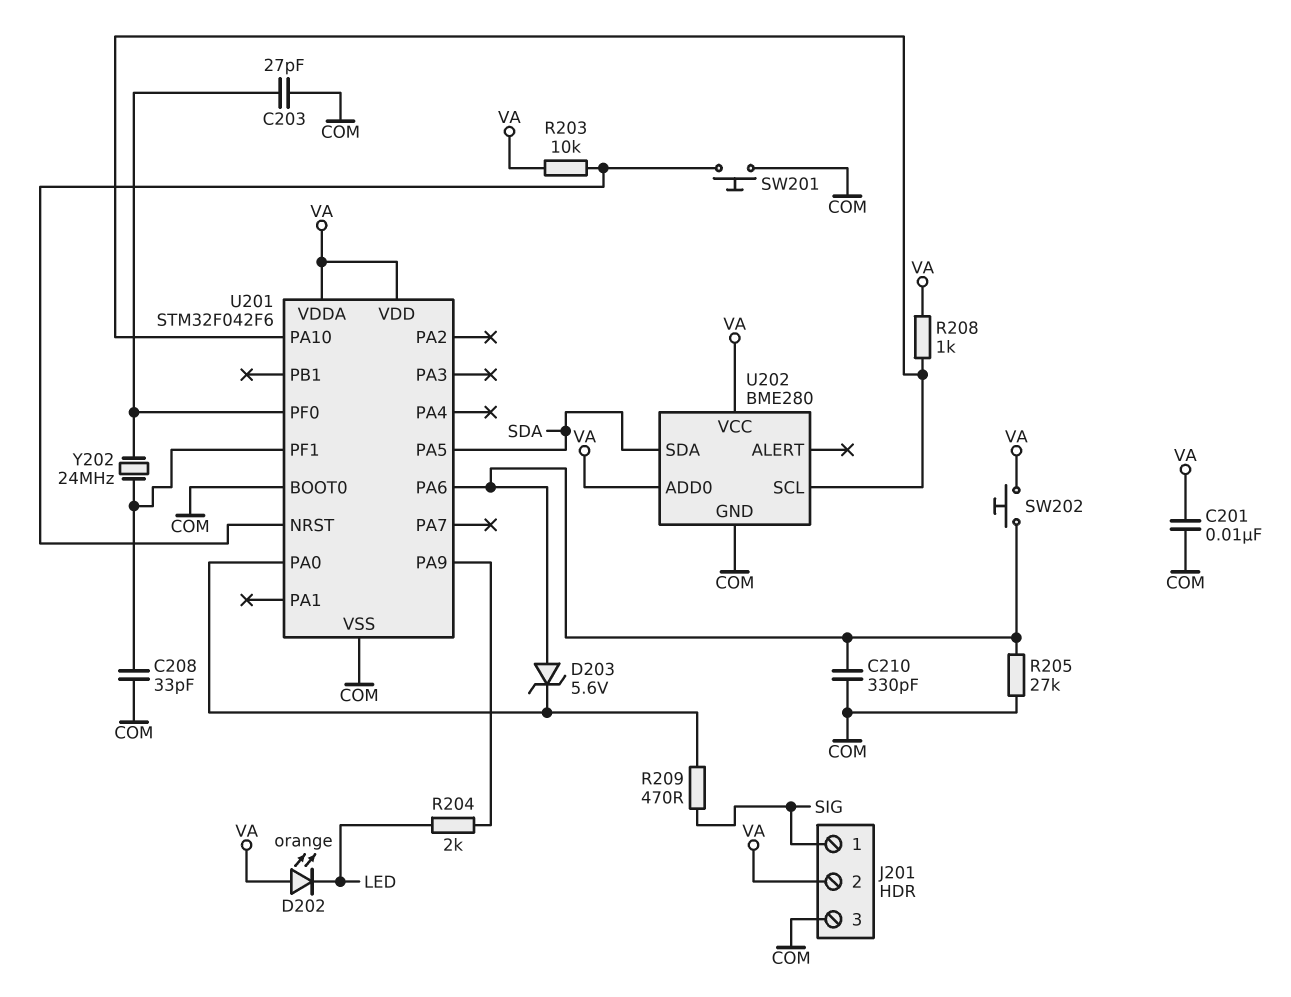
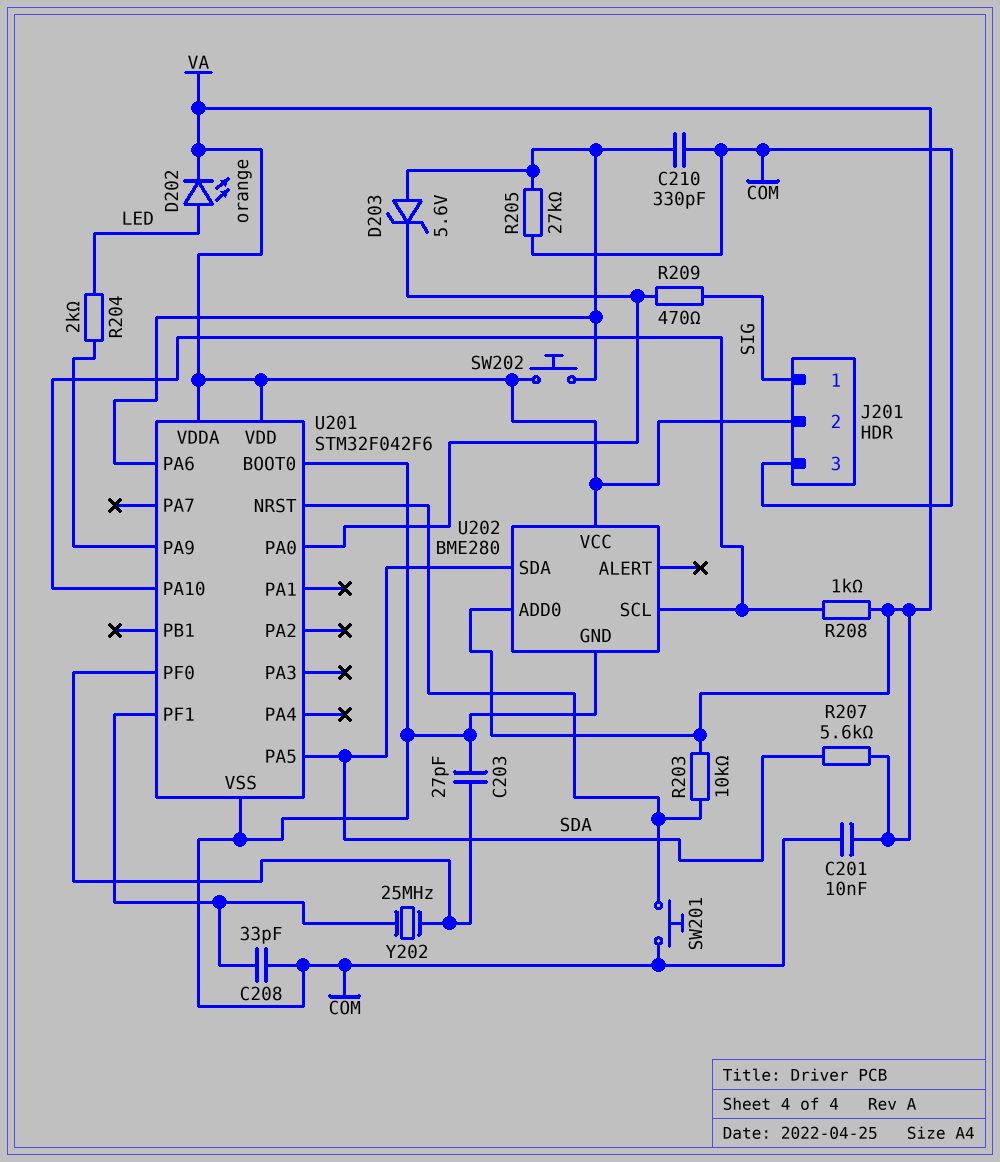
D202: LED orange (A VA, K LED) -> LED orange (A LED, K VA)
R207: none -> 5.6k (SDA, VA)
Y202: 24MHz (U201/PF0, U201/PF1) -> 25MHz (U201/PF0, U201/PF1)

